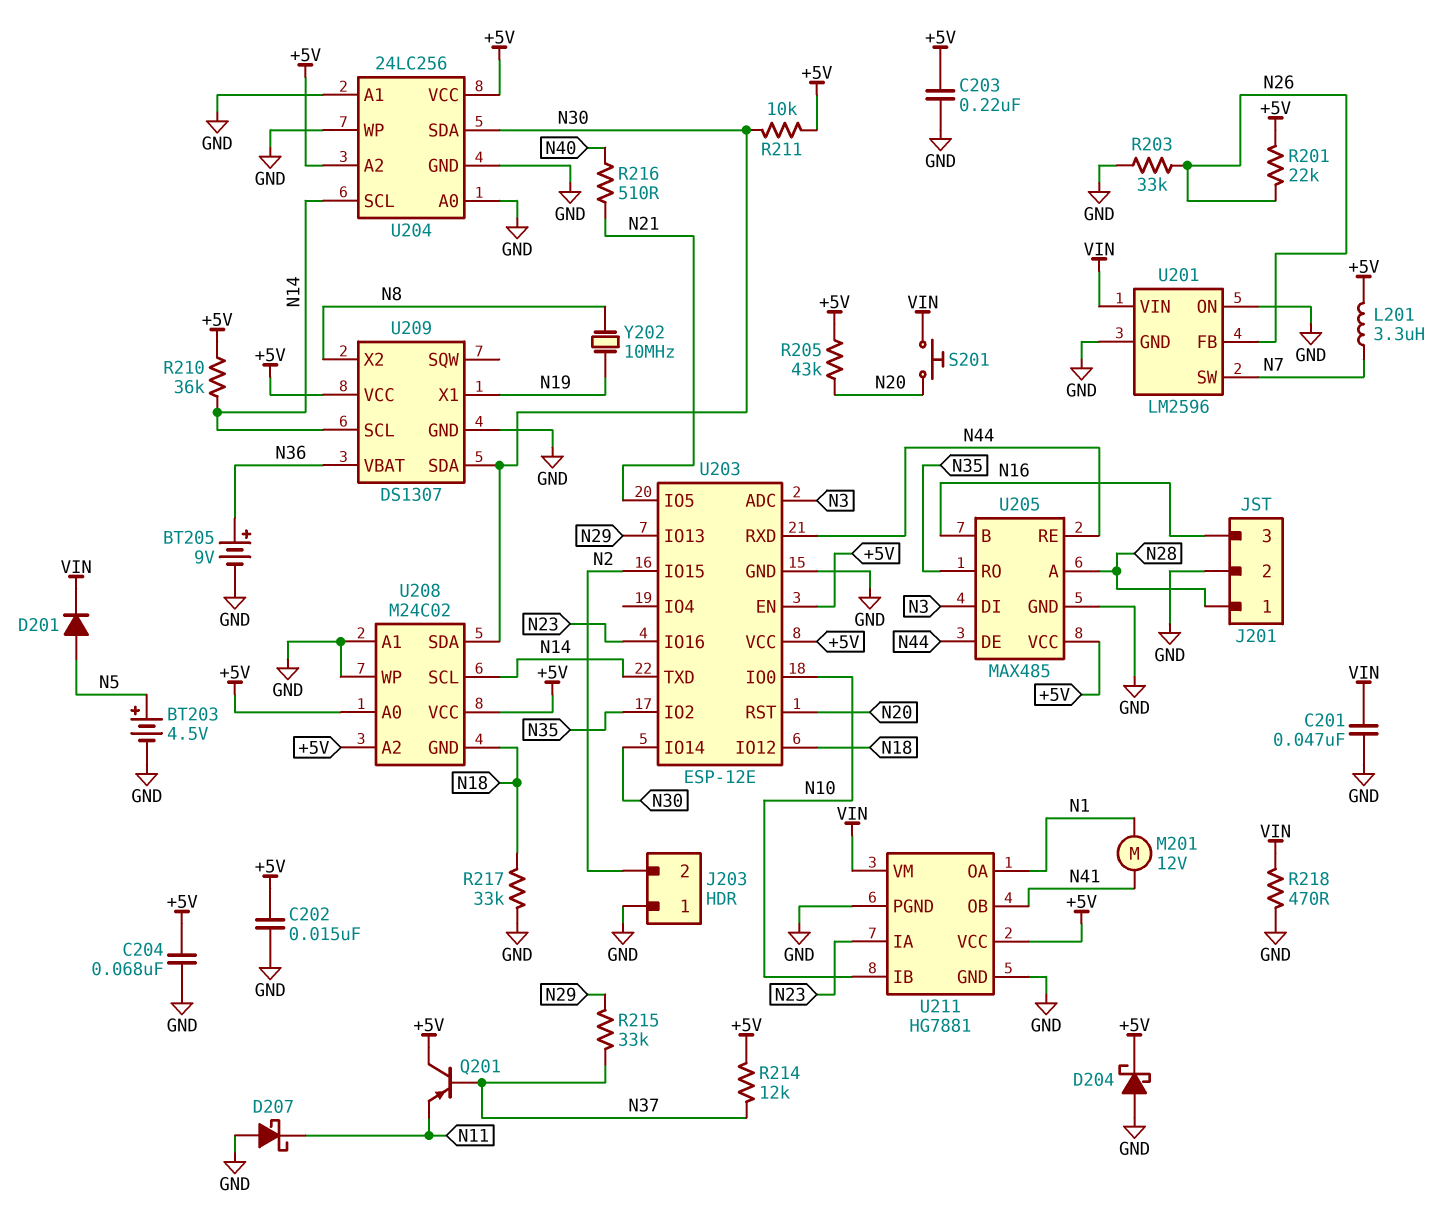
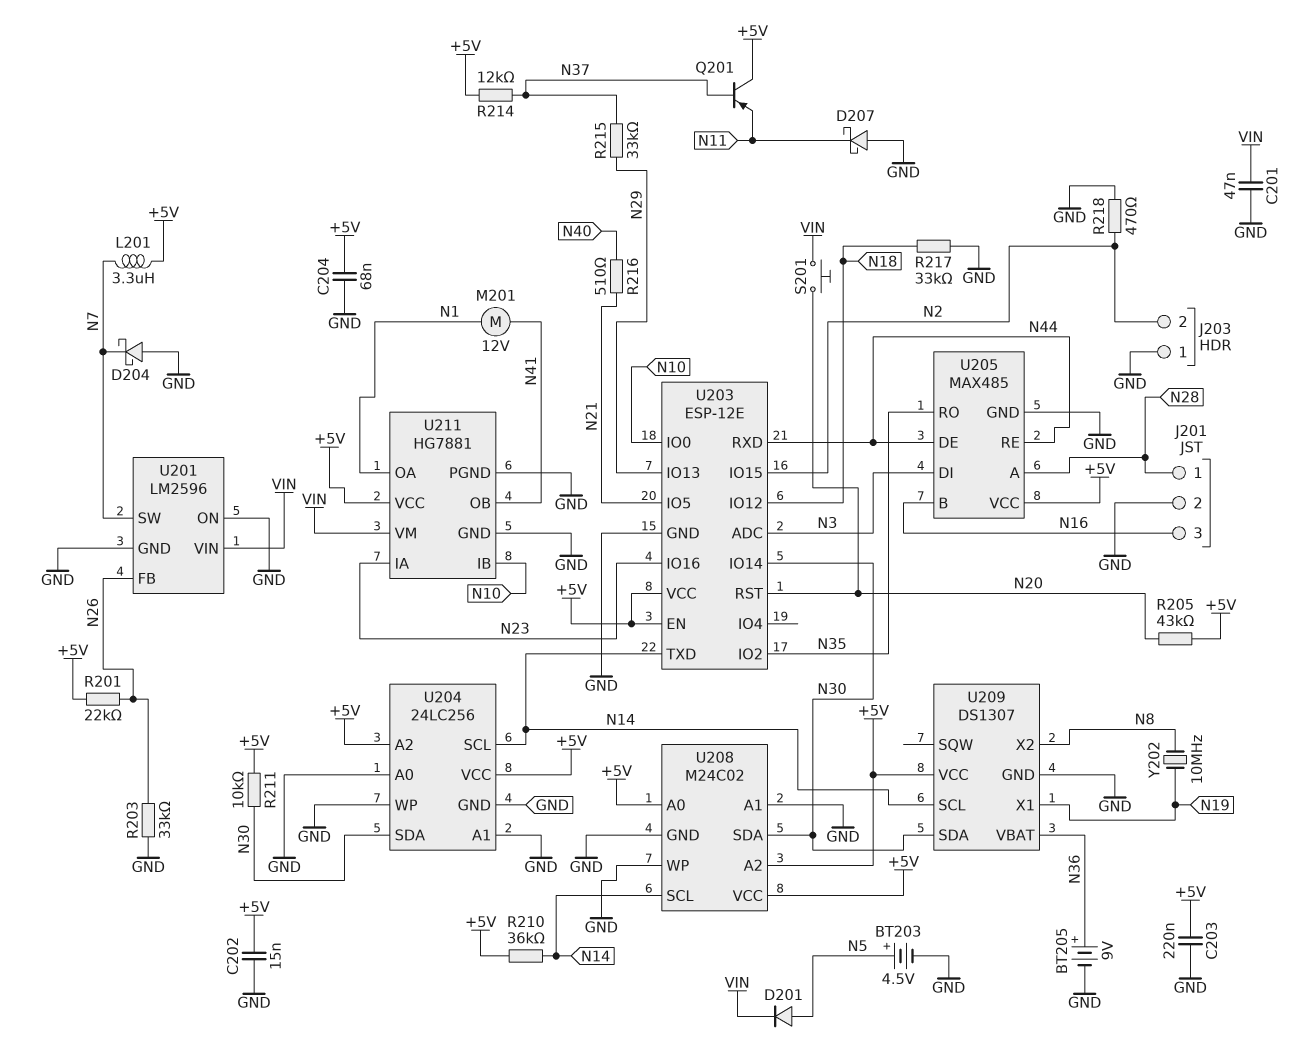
D204: schottky (A GND, K +5V) -> schottky (A GND, K N7)
R218: 470 (GND, VIN) -> 470 (GND, N2)
U208 pin GND: N18 -> GND

